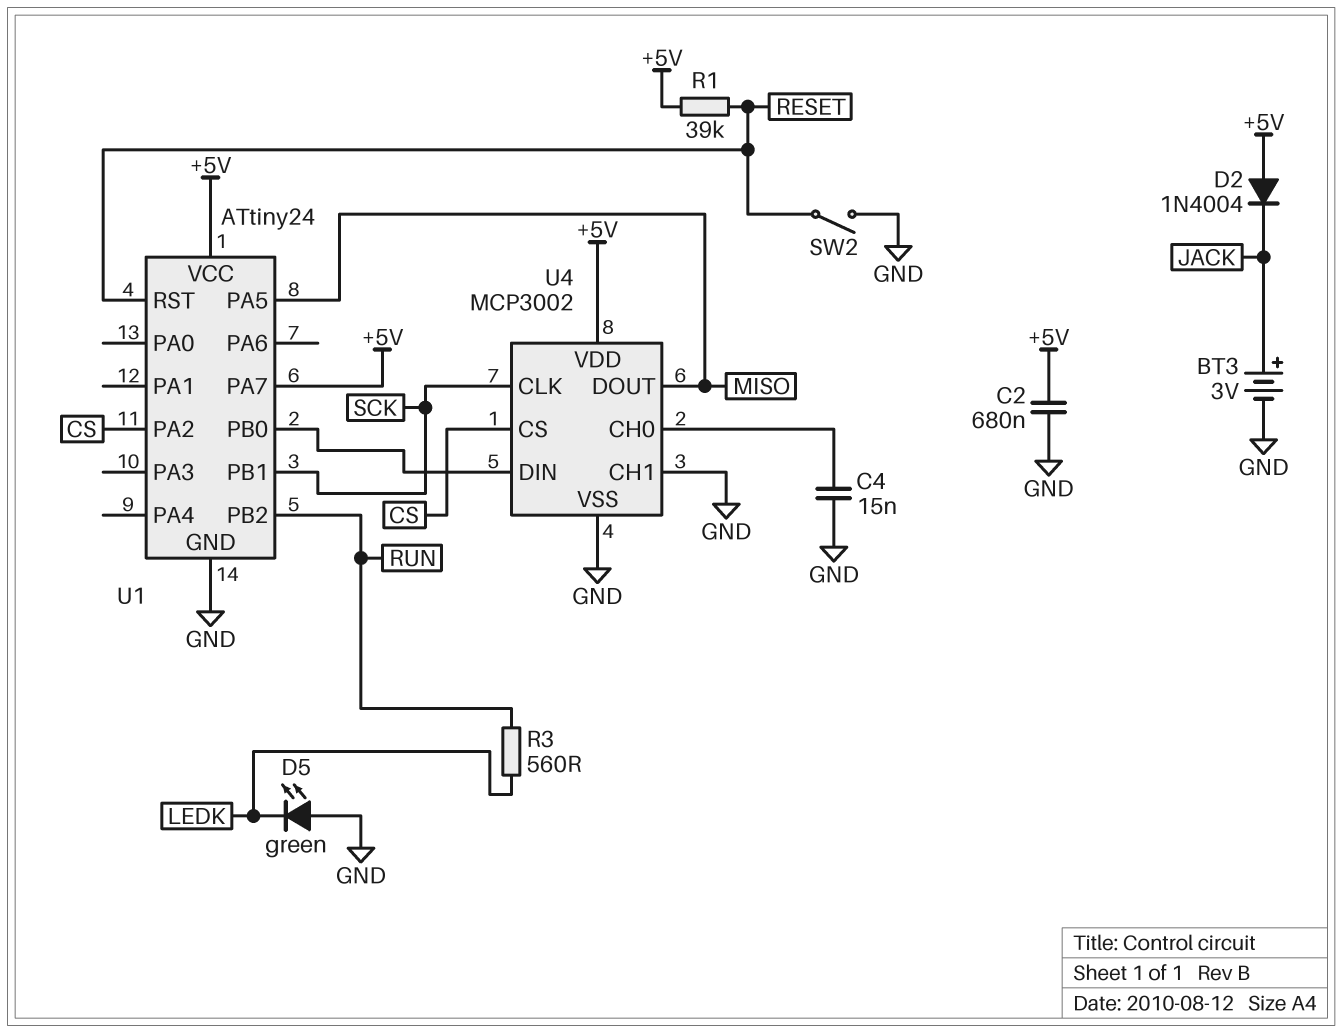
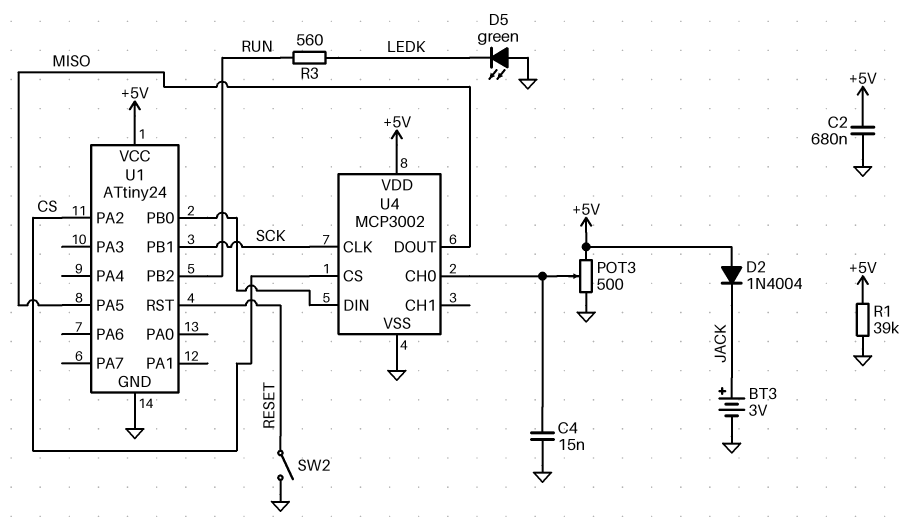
POT3: none -> 500 (+5V, GND, wiper U4/CH0)
R1: 39k (+5V, RESET) -> 39k (+5V, GND)
U1 pin PA7: +5V -> none
U4 pin CH1: GND -> none

